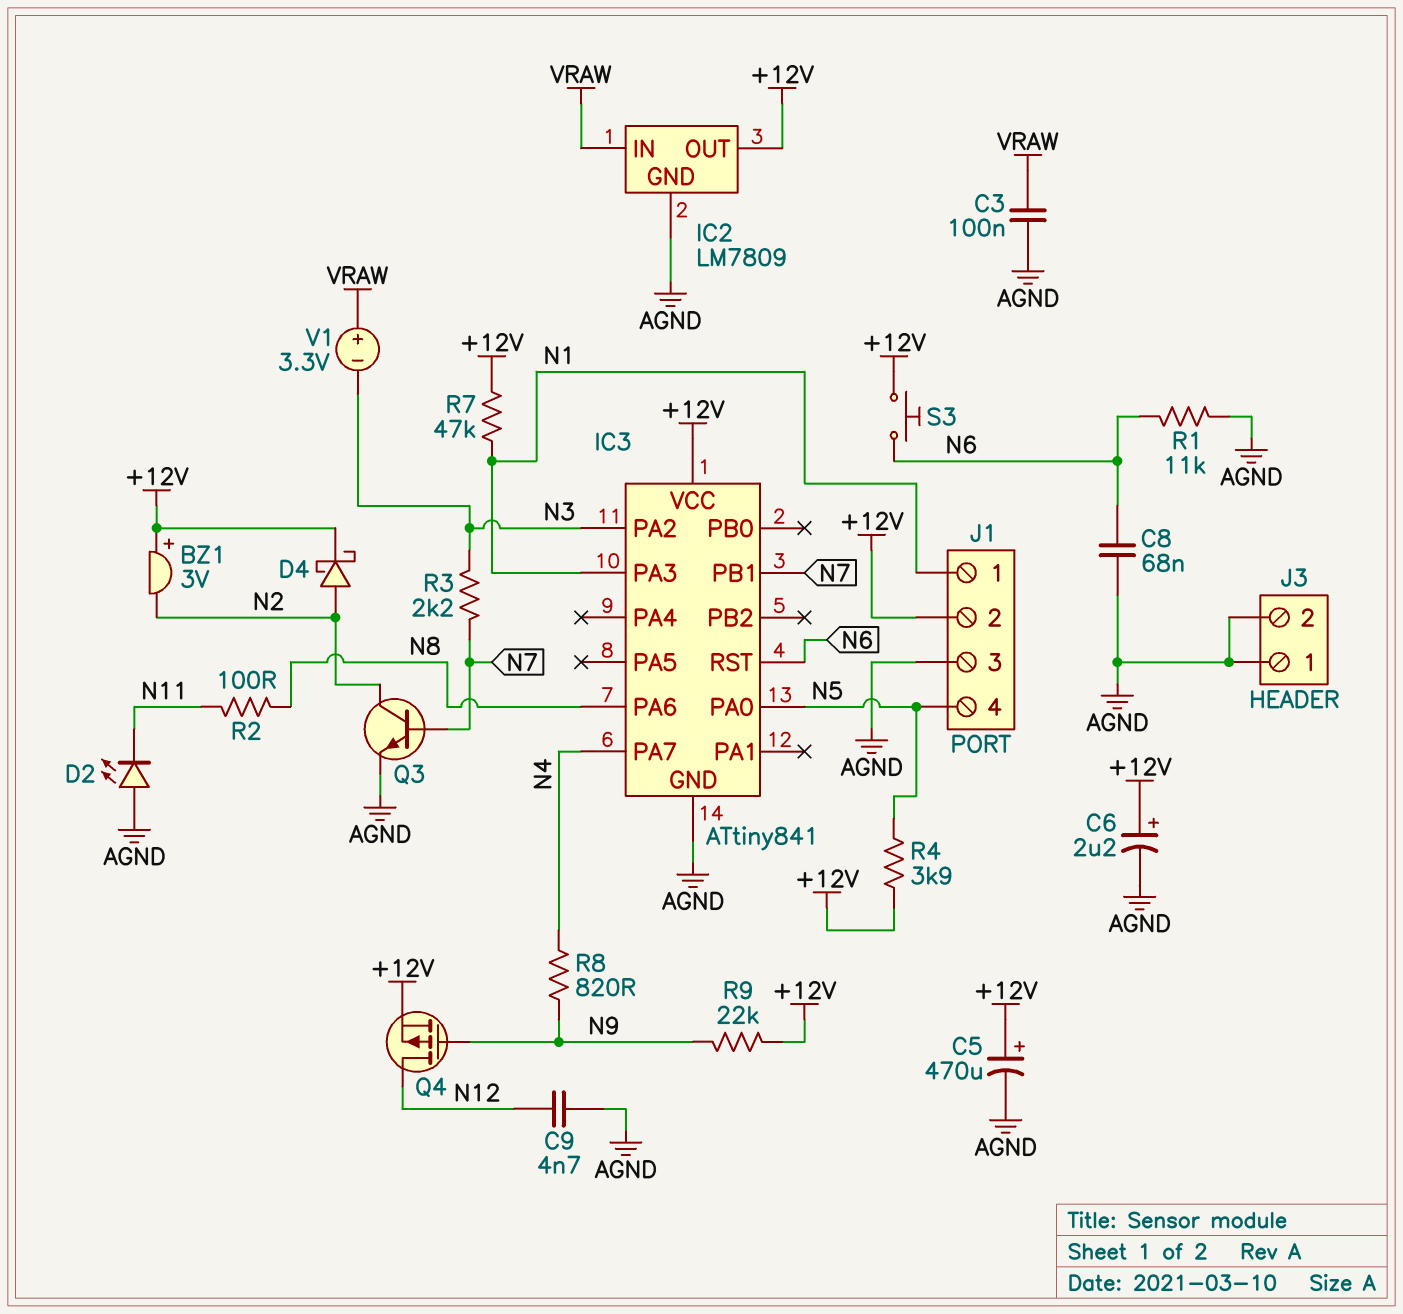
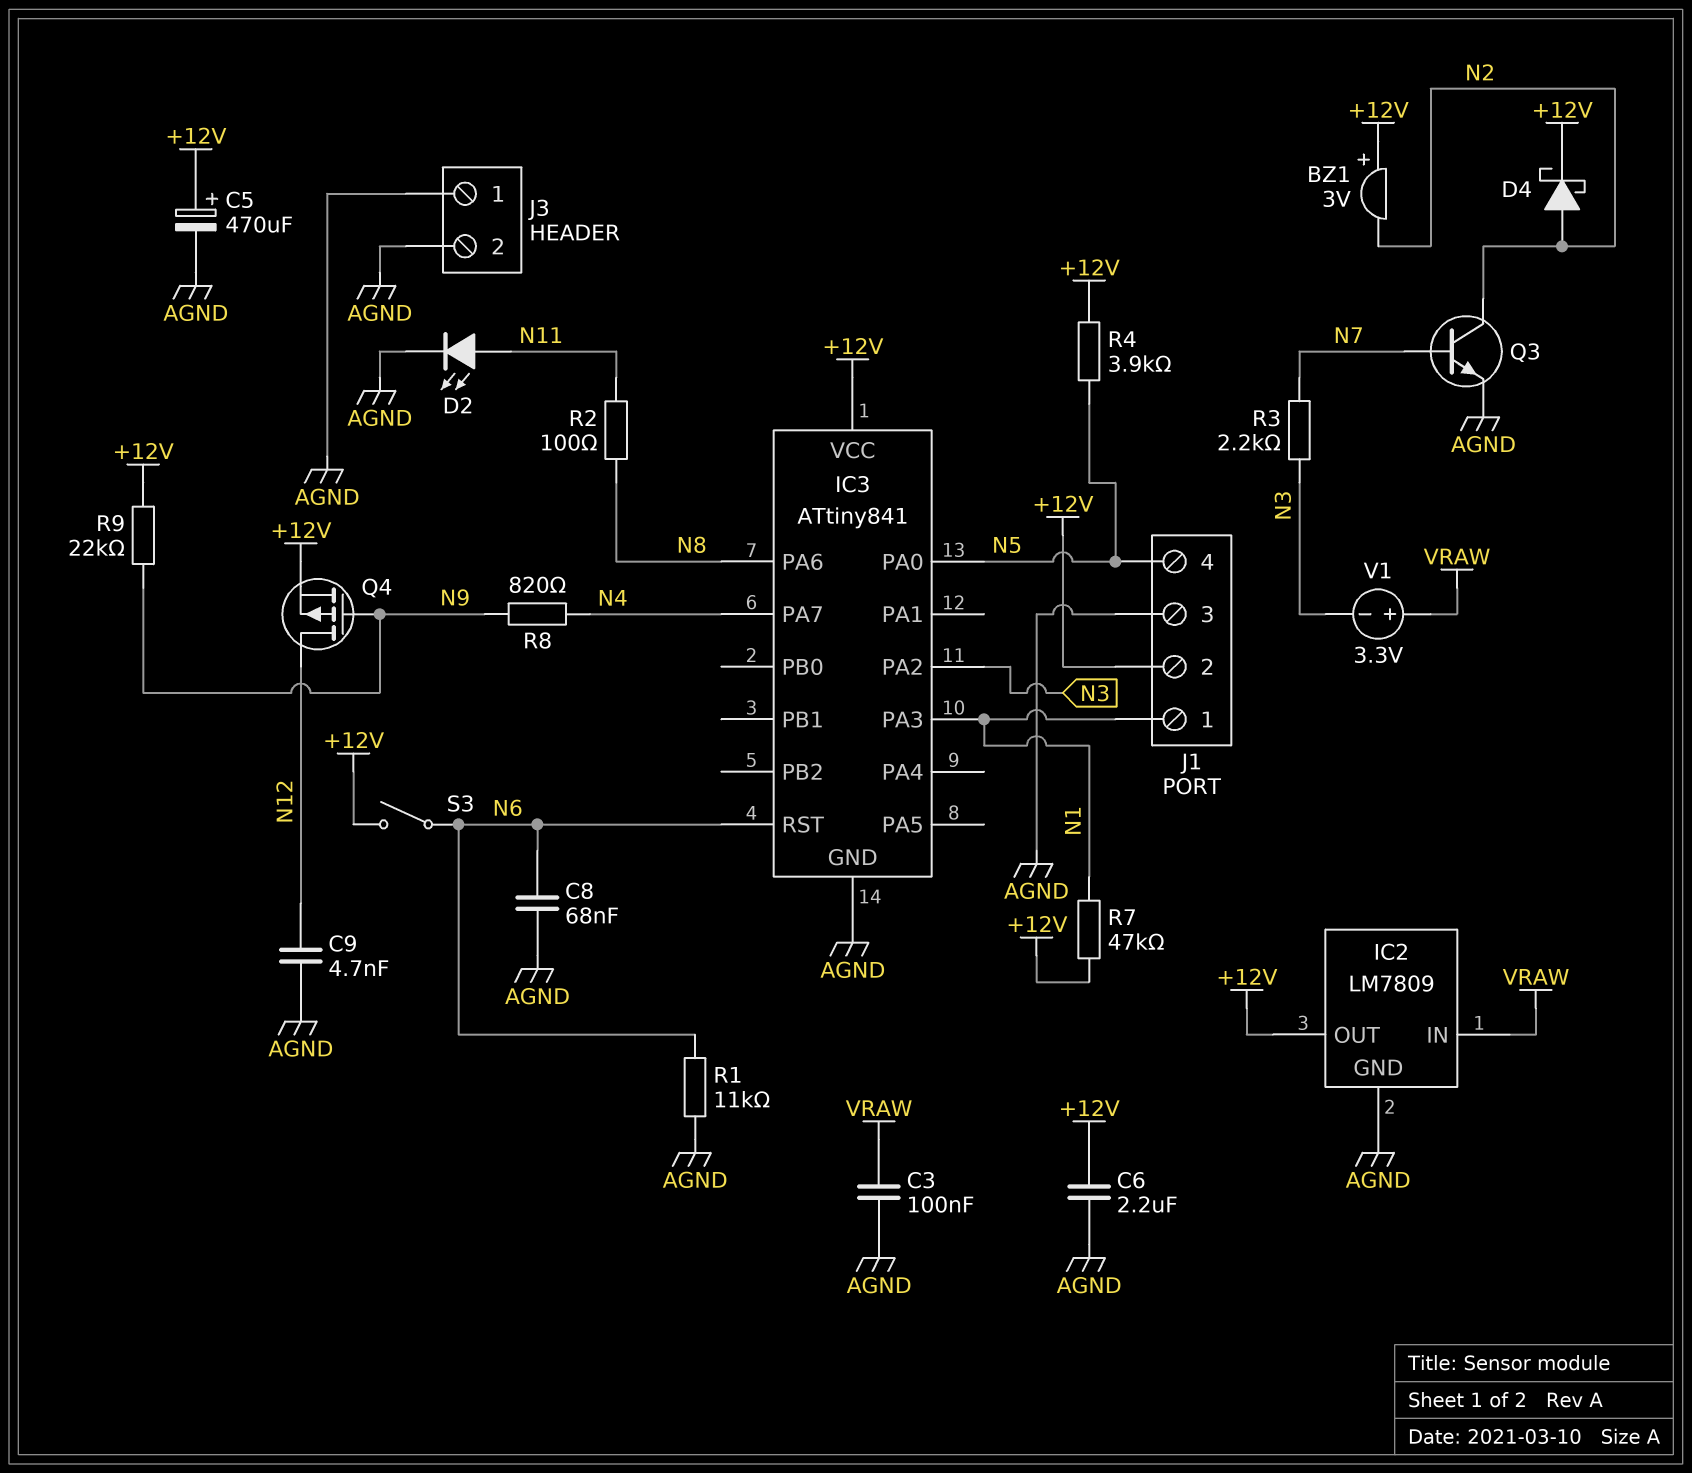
C6: 2.2uF (plus +12V, minus AGND) -> 2.2uF (+12V, AGND)
D2: LED (A AGND, K N11) -> LED (A N11, K AGND)
IC3 pin PB1: N7 -> none
S3: button (+12V, N6) -> switch (+12V, N6)

